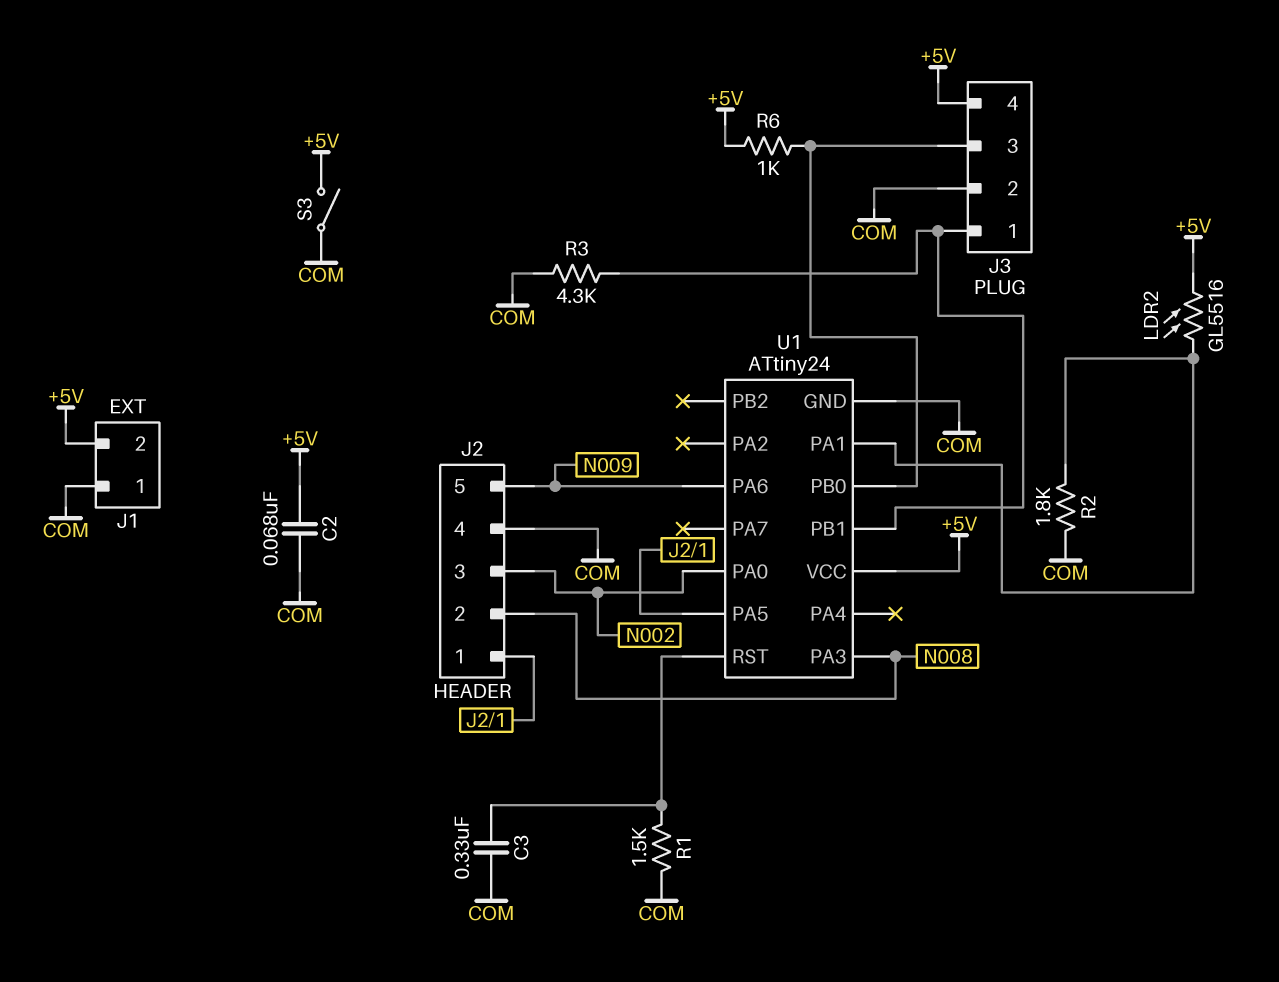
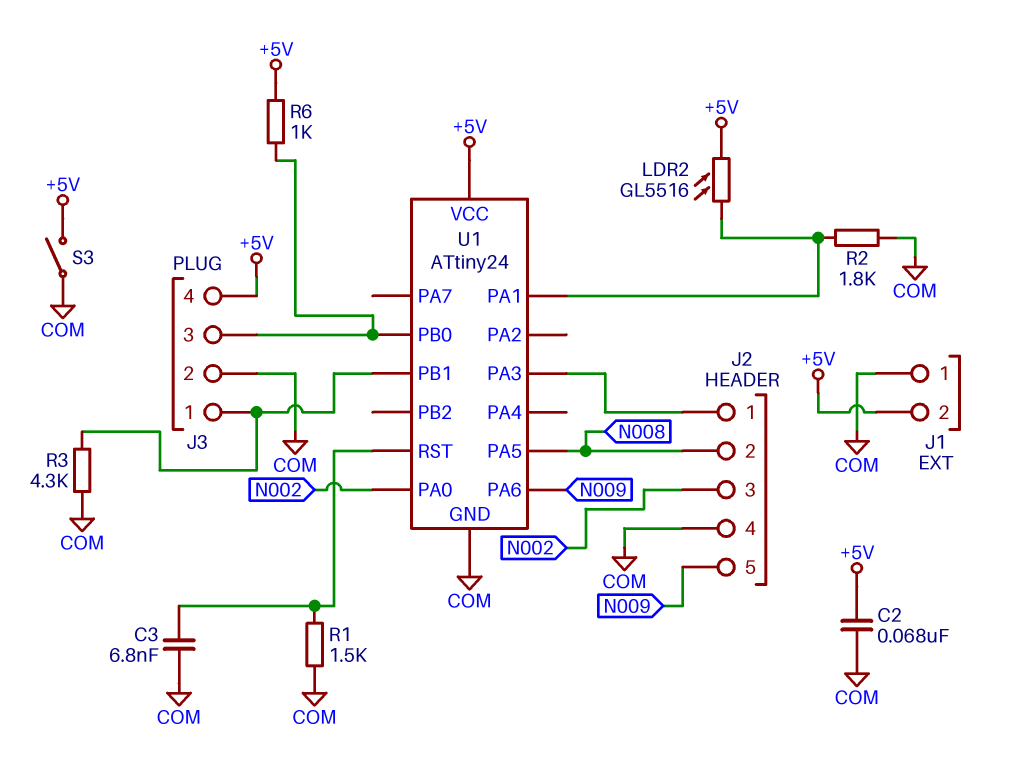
C3: 330nF (COM, U1/RST) -> 6.8nF (COM, U1/RST)
U1 pin PA3: N008 -> J2/1
U1 pin PA5: J2/1 -> N008

